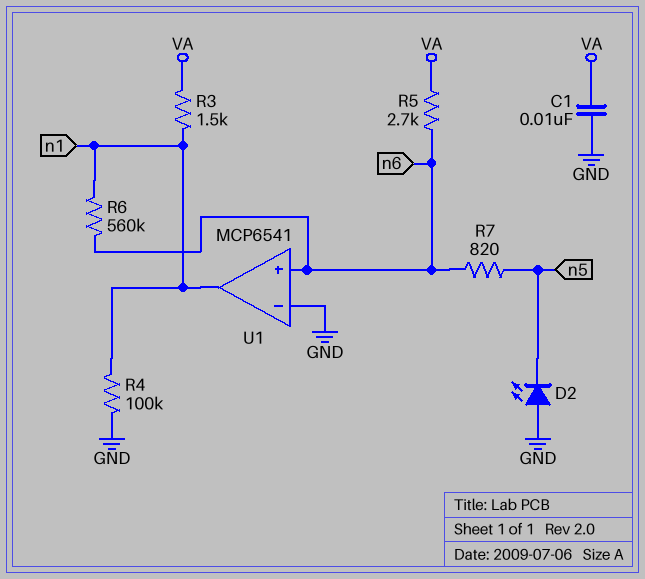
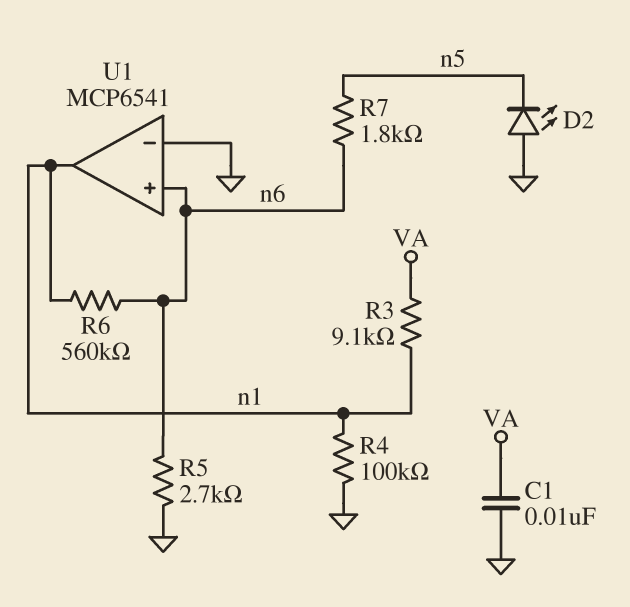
R3: 1.5k (VA, n1) -> 9.1k (VA, n1)
R5: 2.7k (VA, n6) -> 2.7k (GND, n6)
R7: 820 (n5, n6) -> 1.8k (n5, n6)

